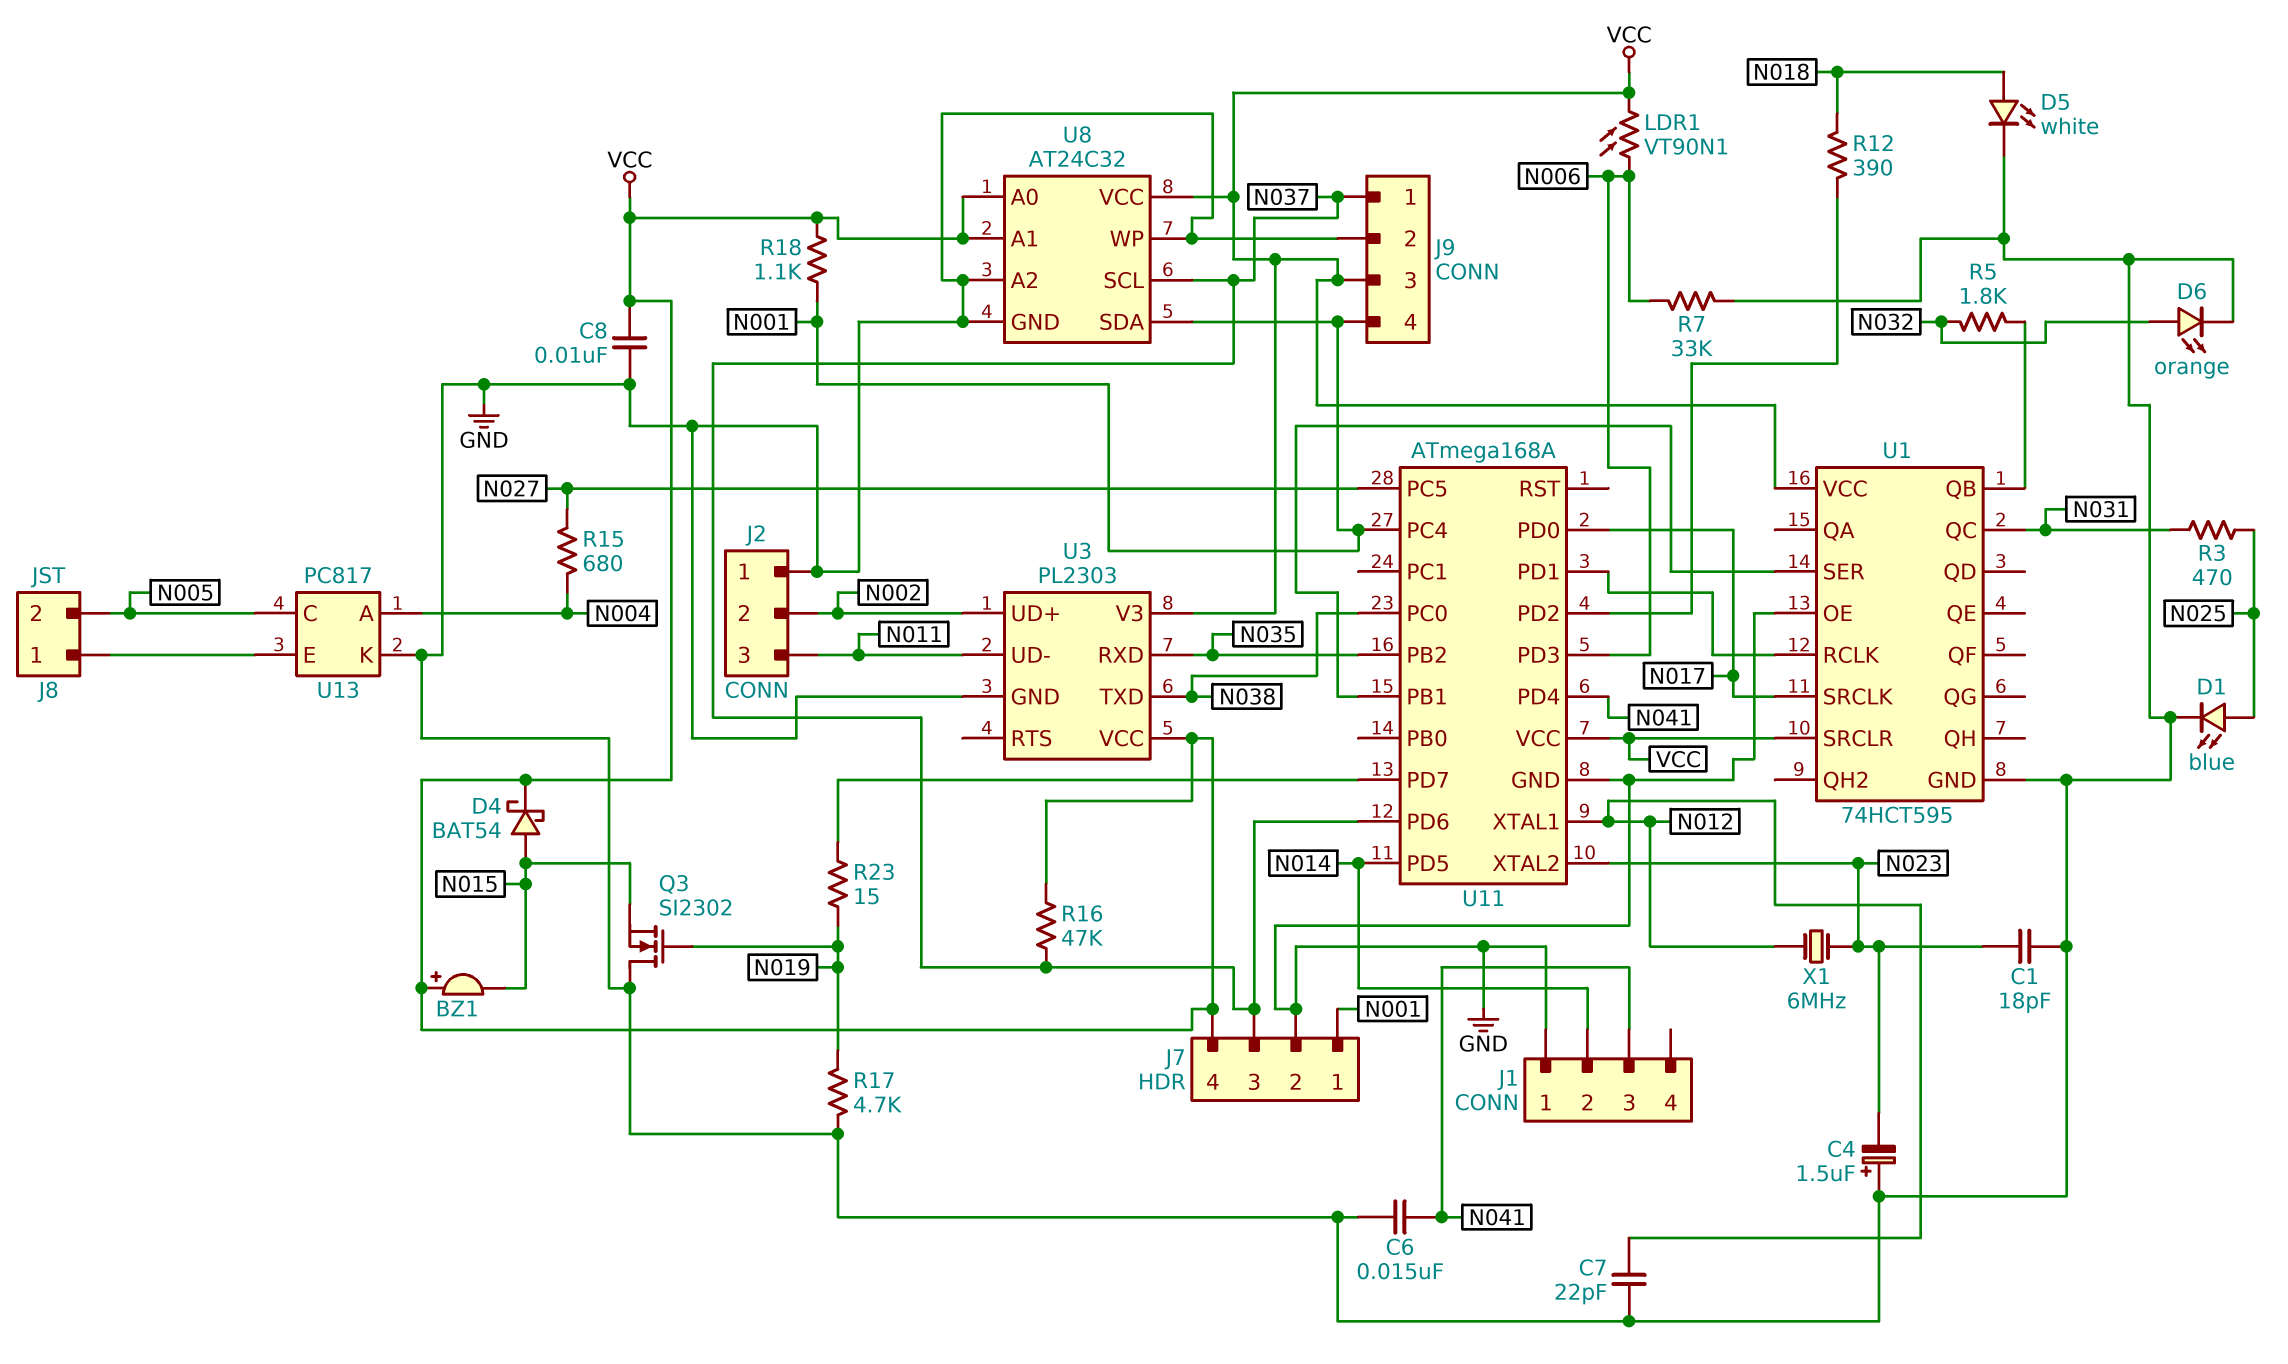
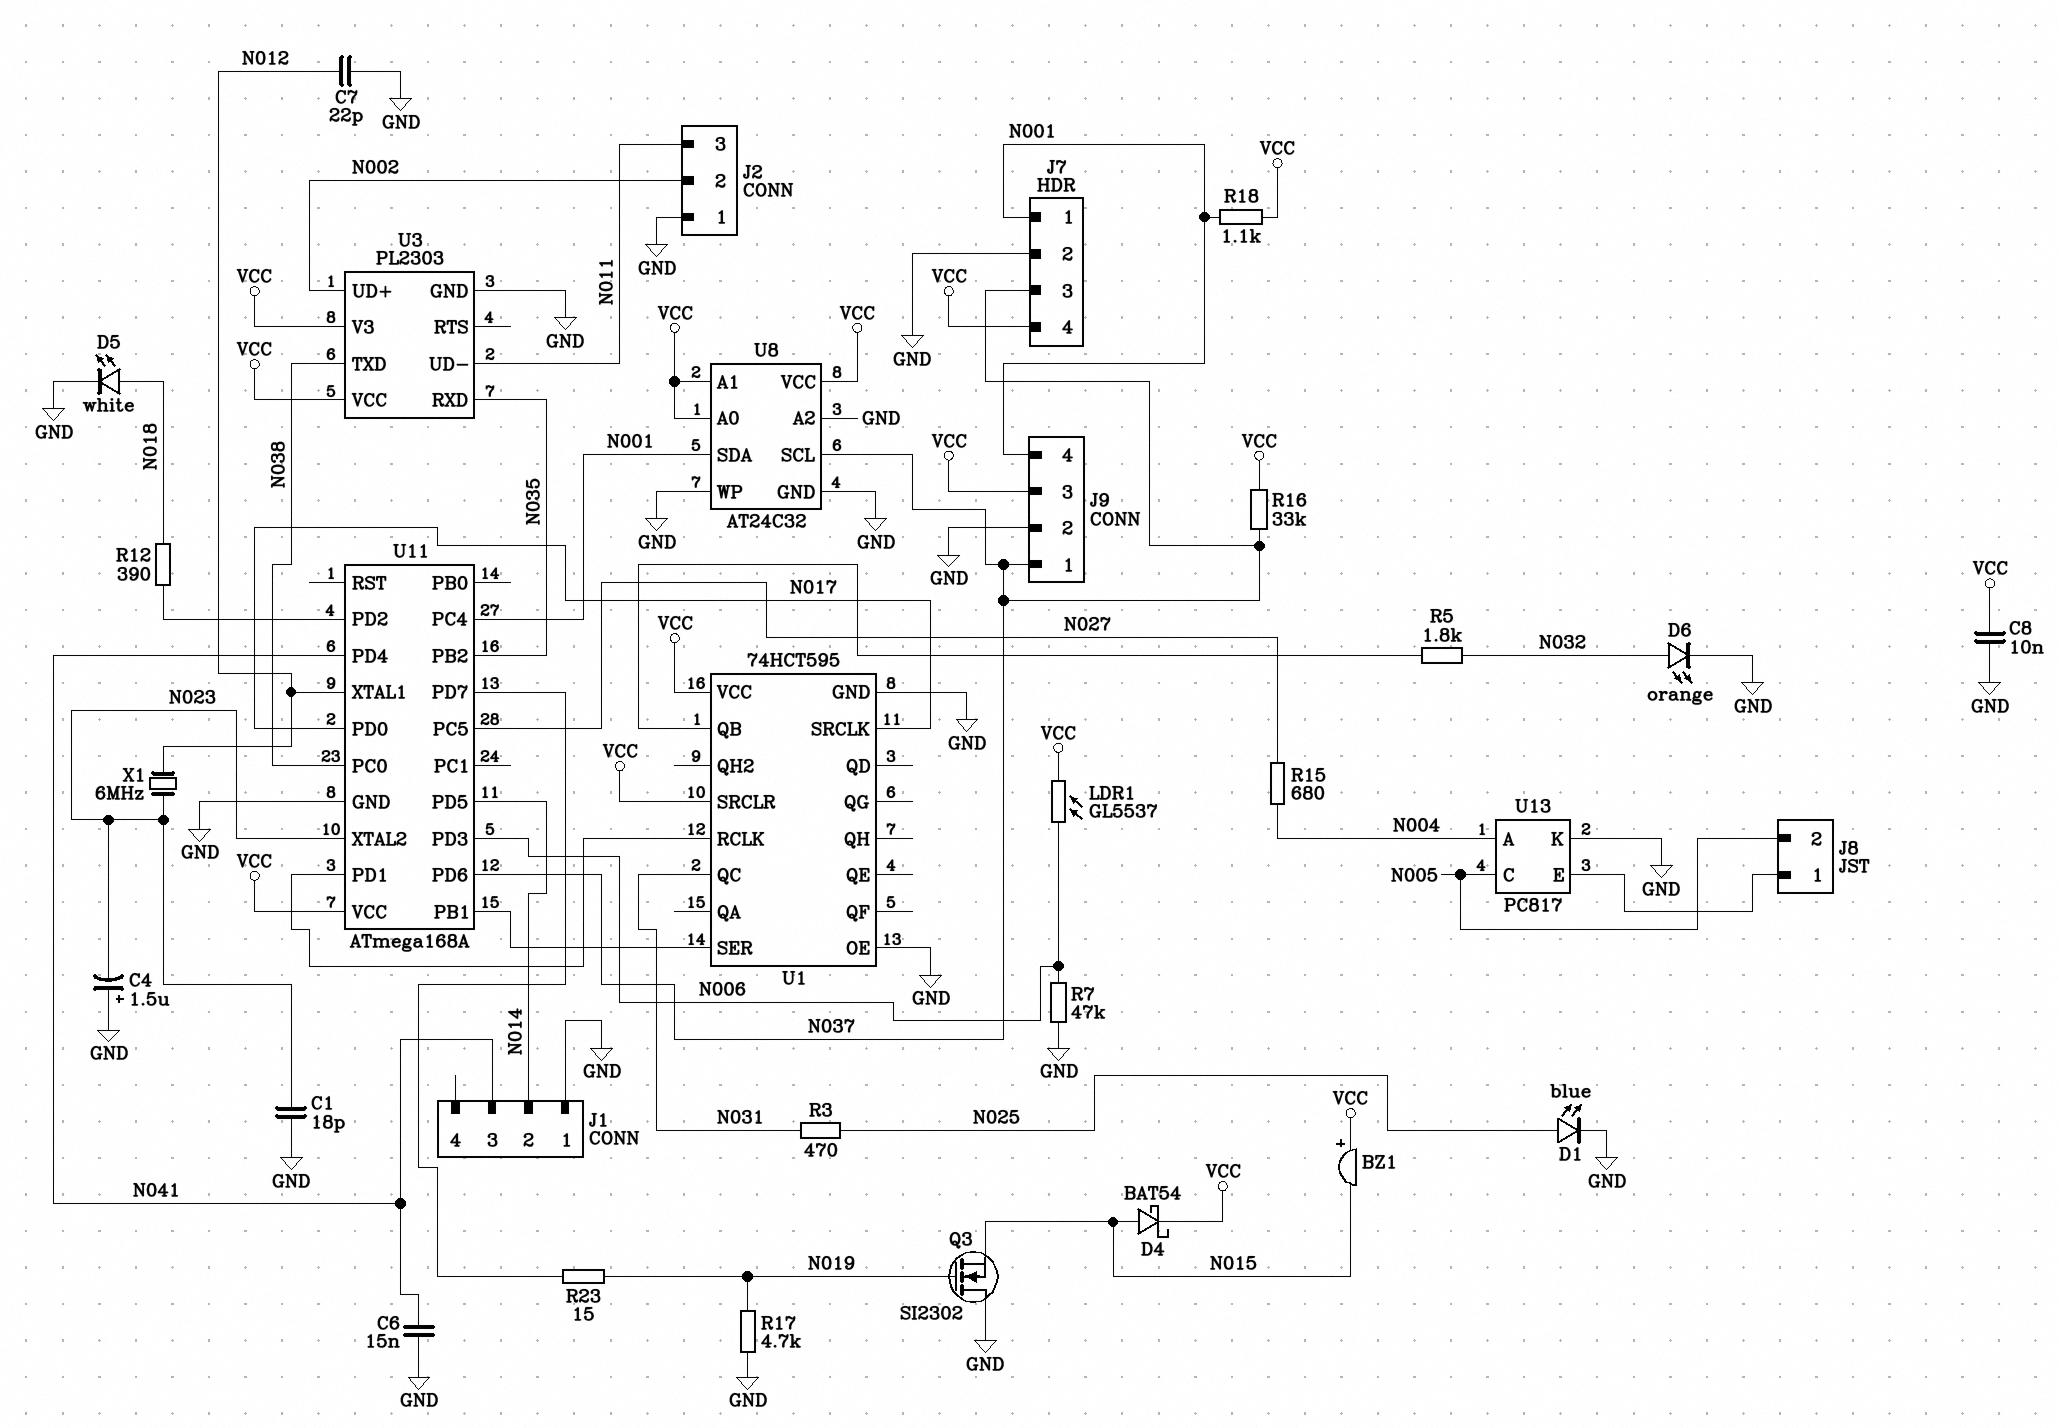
LDR1: VT90N1 (N006, VCC) -> GL5537 (N006, VCC)
R7: 33k (GND, N006) -> 47k (GND, N006)
R16: 47k (N037, VCC) -> 33k (N037, VCC)

